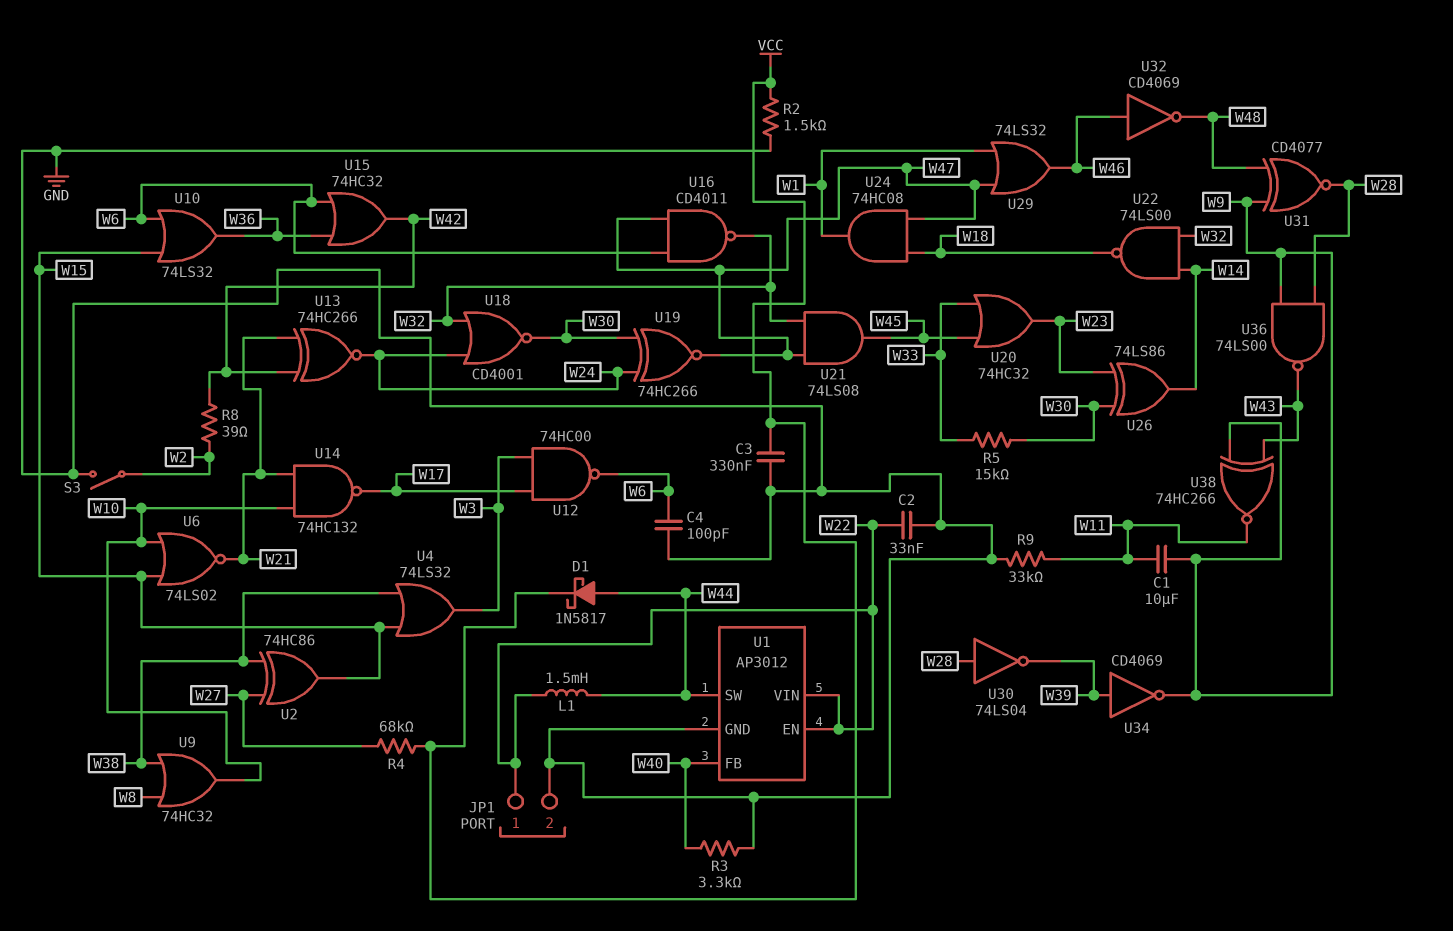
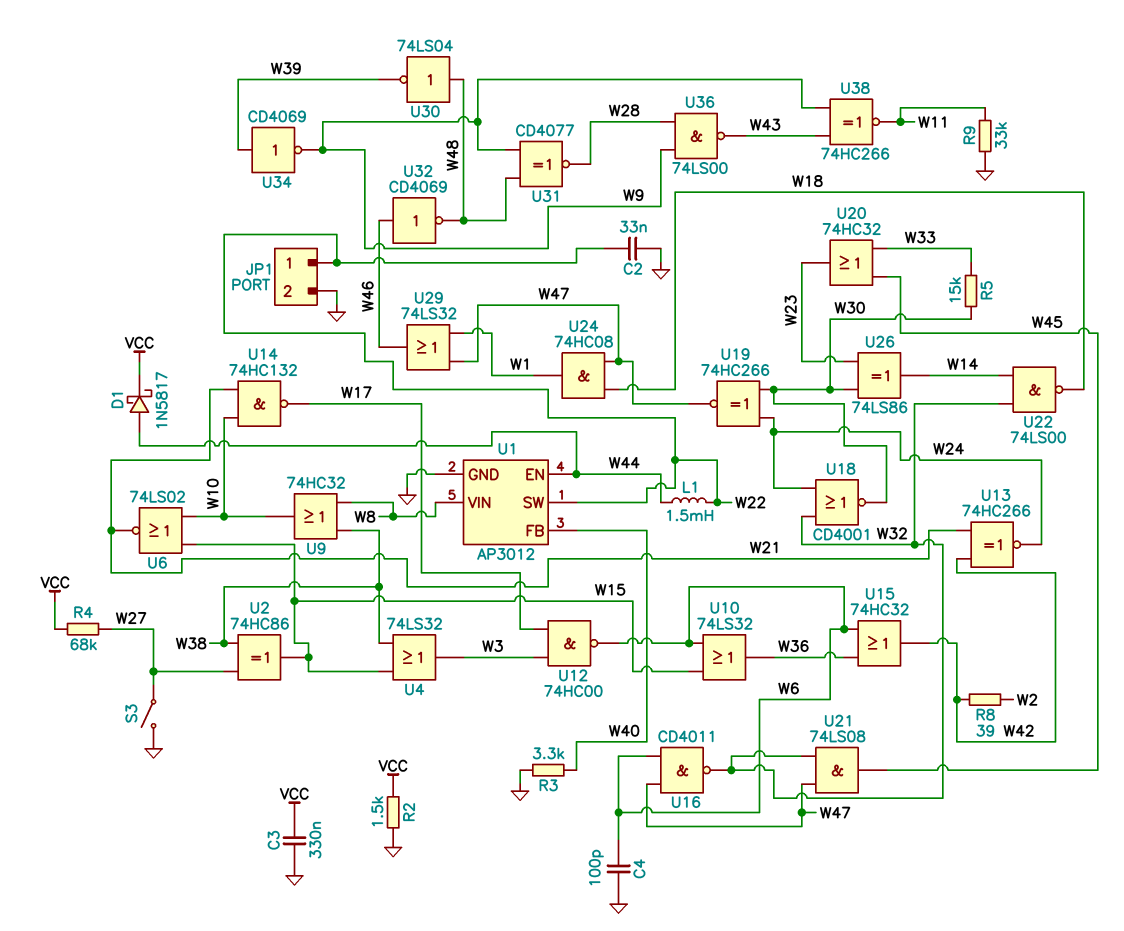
C1: 10uF (W9, W11) -> none
S3: switch (GND, W2) -> switch (GND, W27)
U1 pin EN: W22 -> W44
U1 pin SW: W44 -> W22
U1 pin VIN: W22 -> W8
U30: NOT 74LS04 (in W28, out W39) -> NOT 74LS04 (in W48, out W39)

